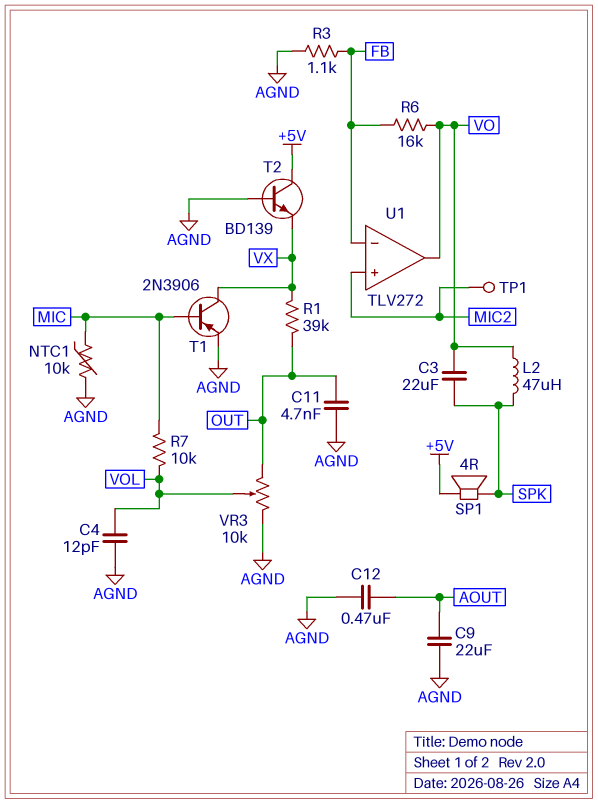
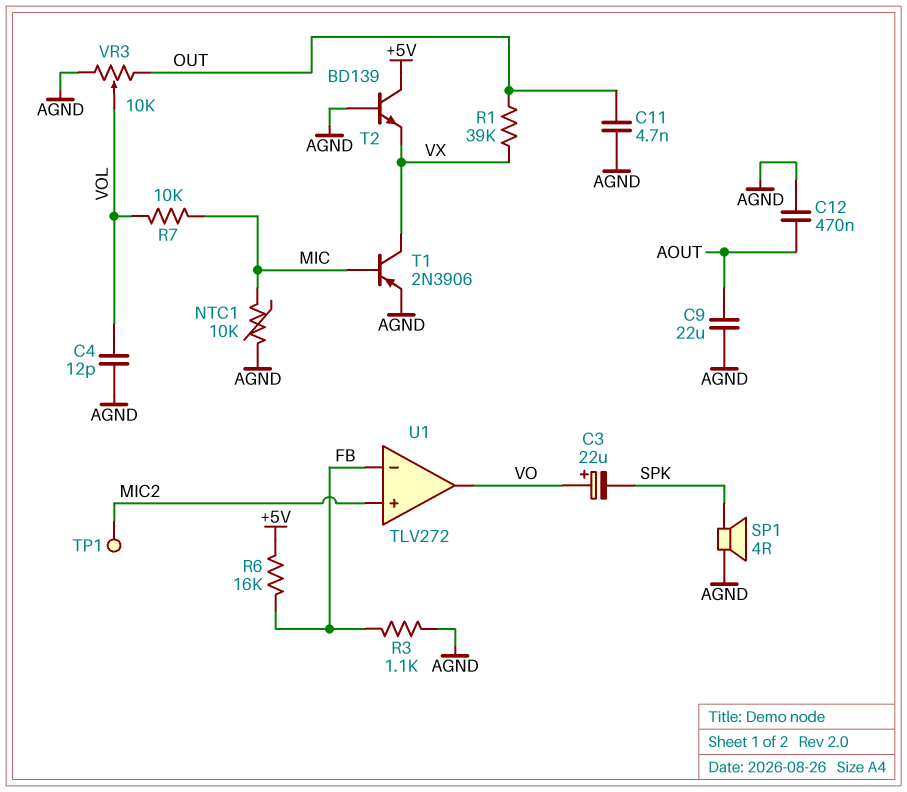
C3: 22uF (SPK, VO) -> 22uF (plus VO, minus SPK)
L2: 47uH (SPK, VO) -> none
R6: 16k (FB, VO) -> 16k (+5V, FB)
SP1: speaker 4R (+5V, SPK) -> speaker 4R (AGND, SPK)

